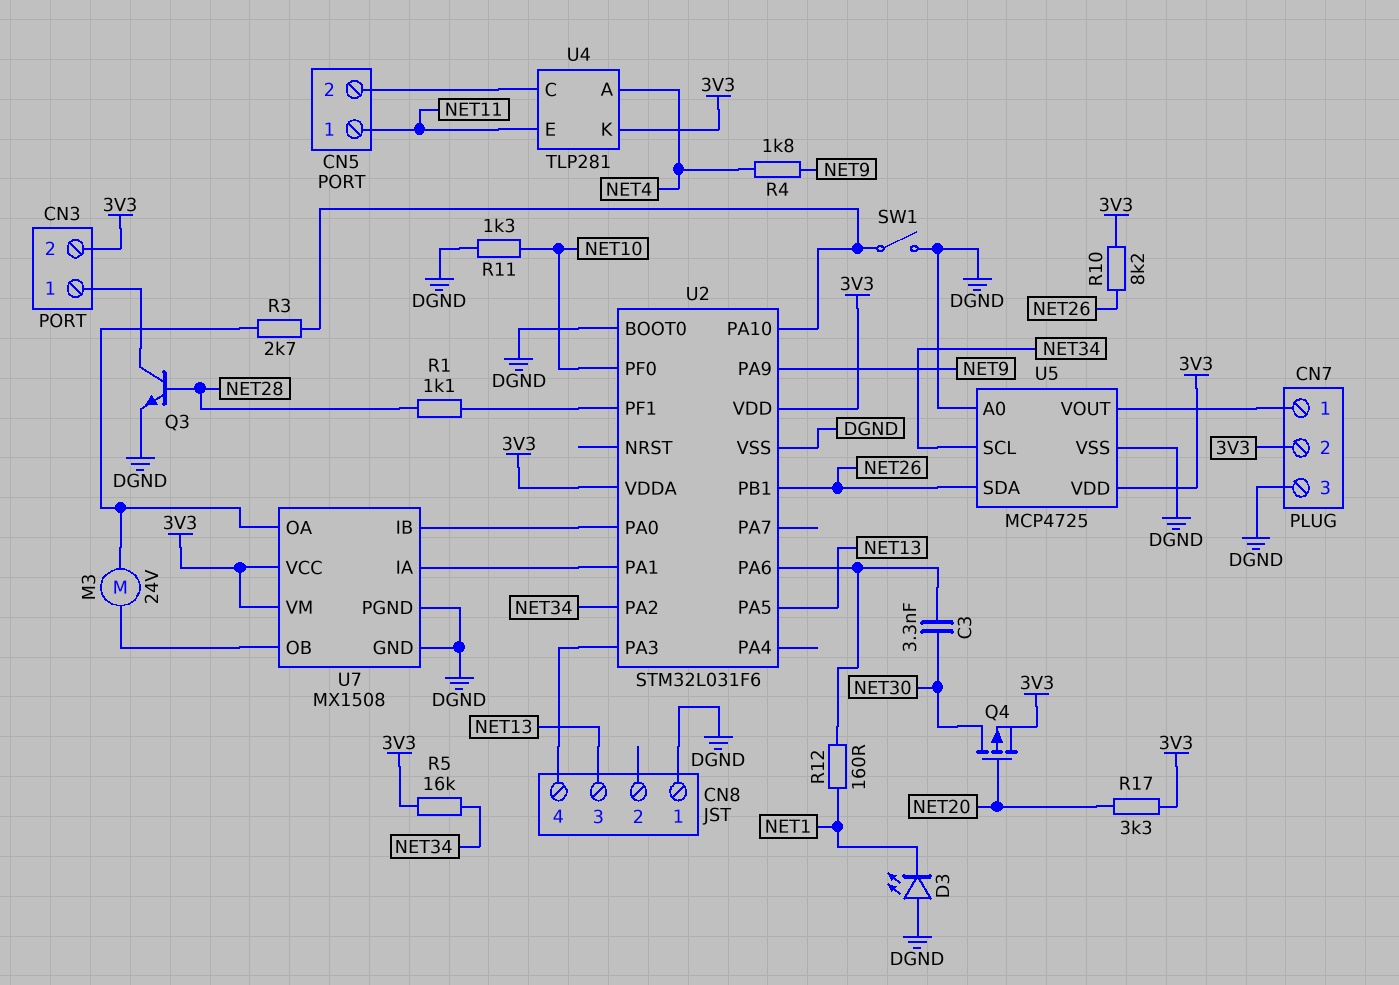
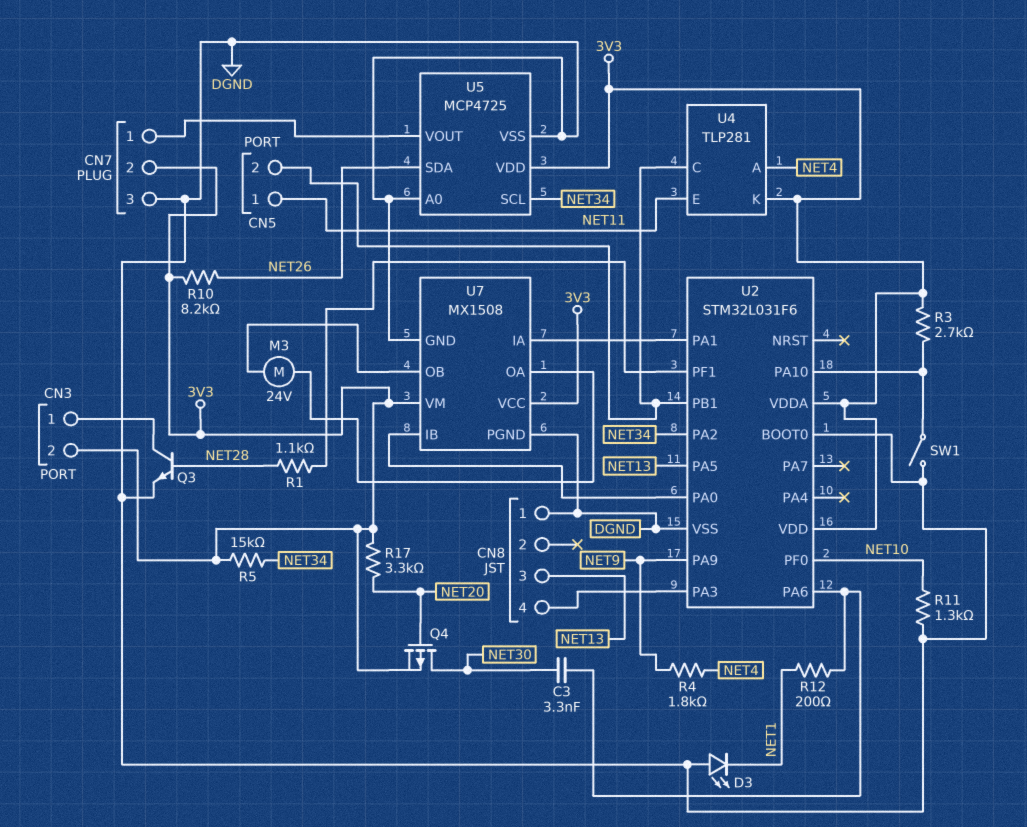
R3: 2.7k (U2/PA10, U7/OA) -> 2.7k (3V3, U2/PA10)
R5: 16k (3V3, NET34) -> 15k (3V3, NET34)
R12: 160 (NET1, U2/PA6) -> 200 (NET1, U2/PA6)
U2 pin PB1: NET26 -> CN5/2

